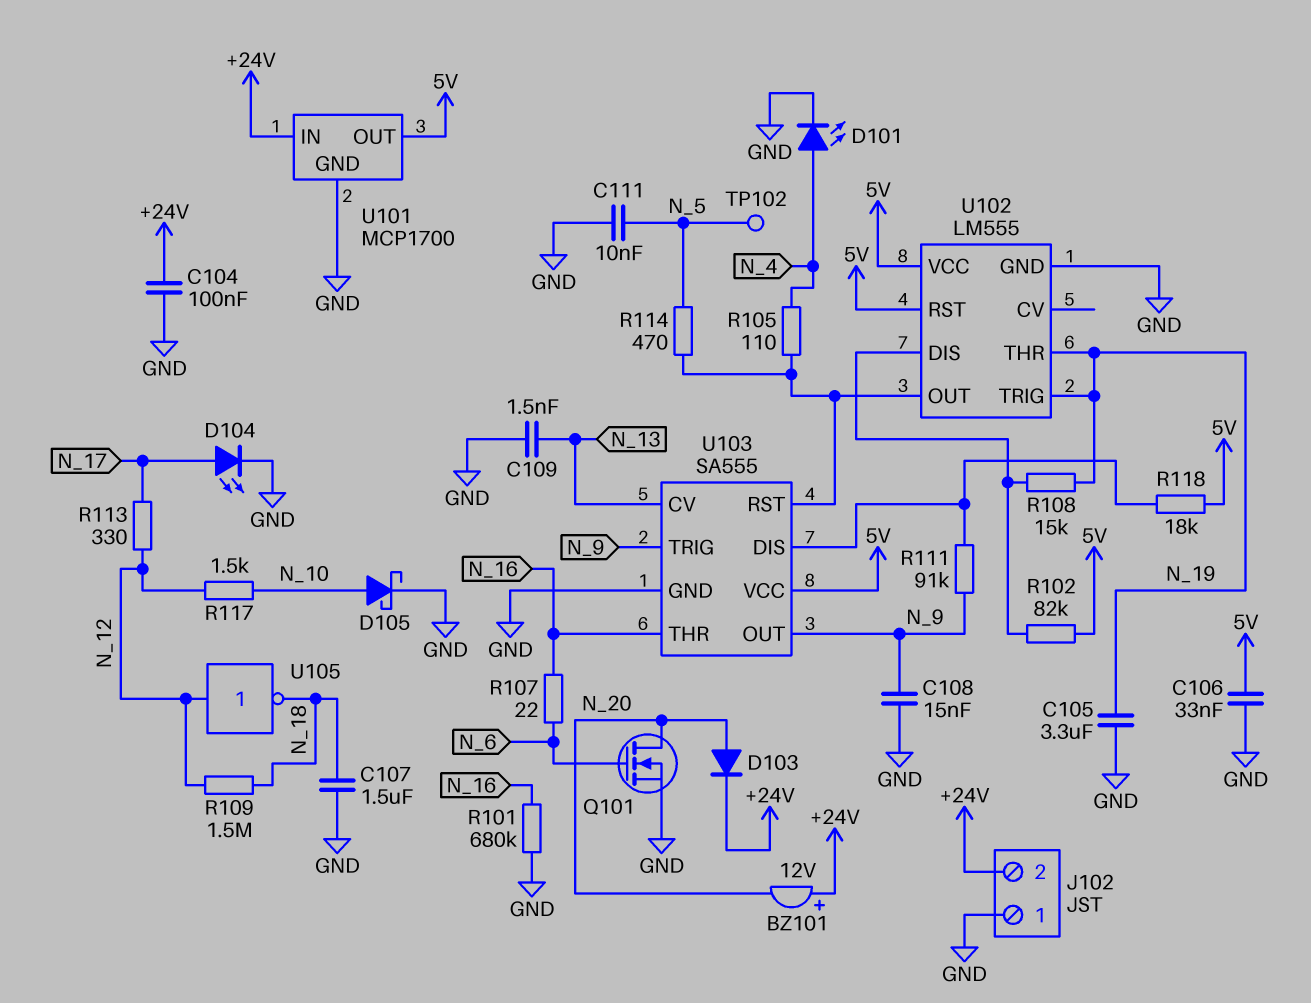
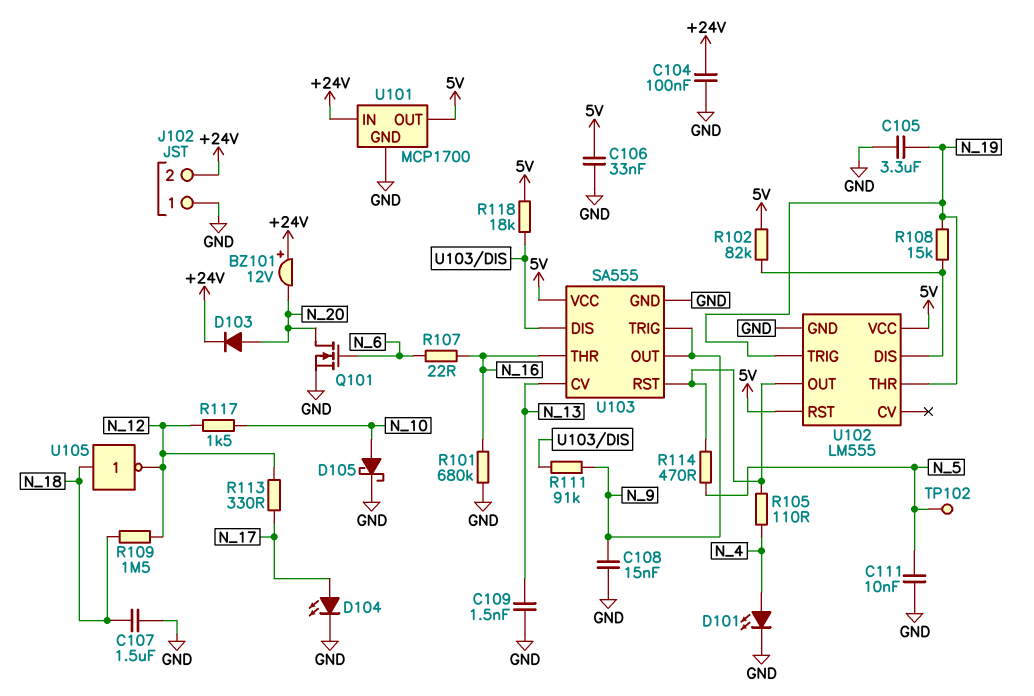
U105: NOT (in N_12, out N_18) -> NOT (in N_18, out N_12)

